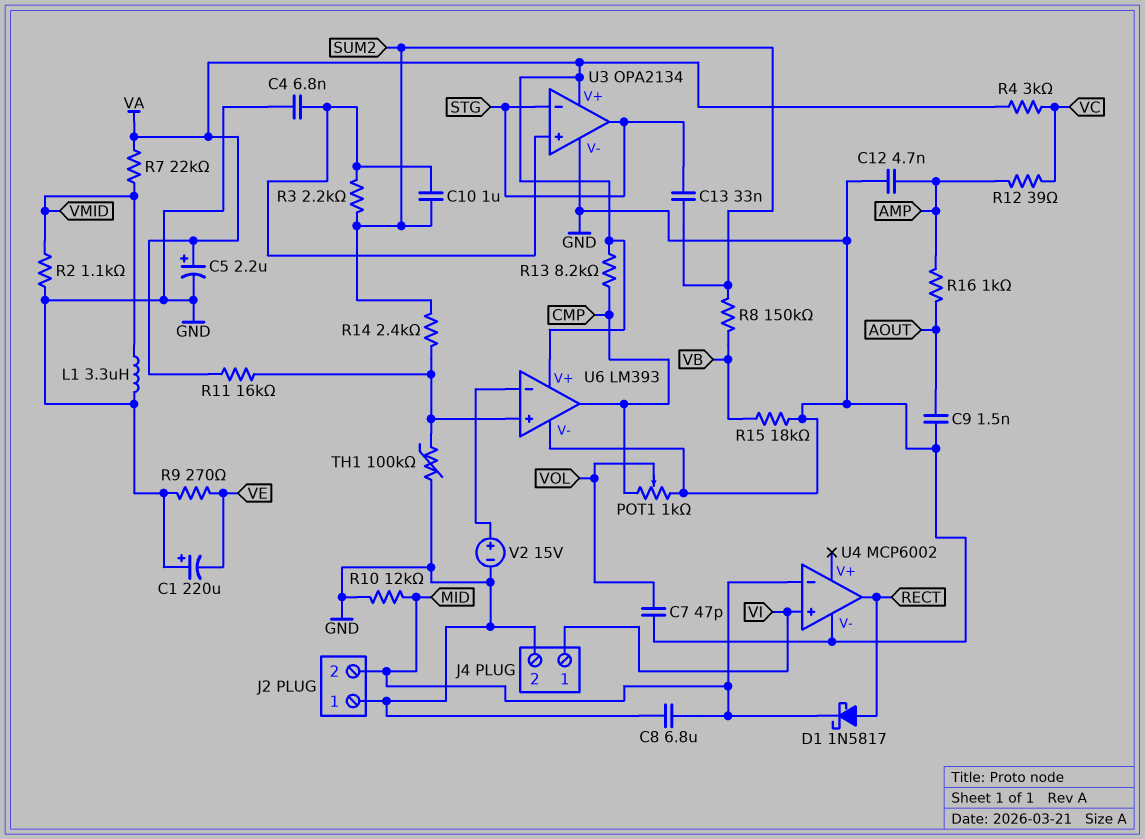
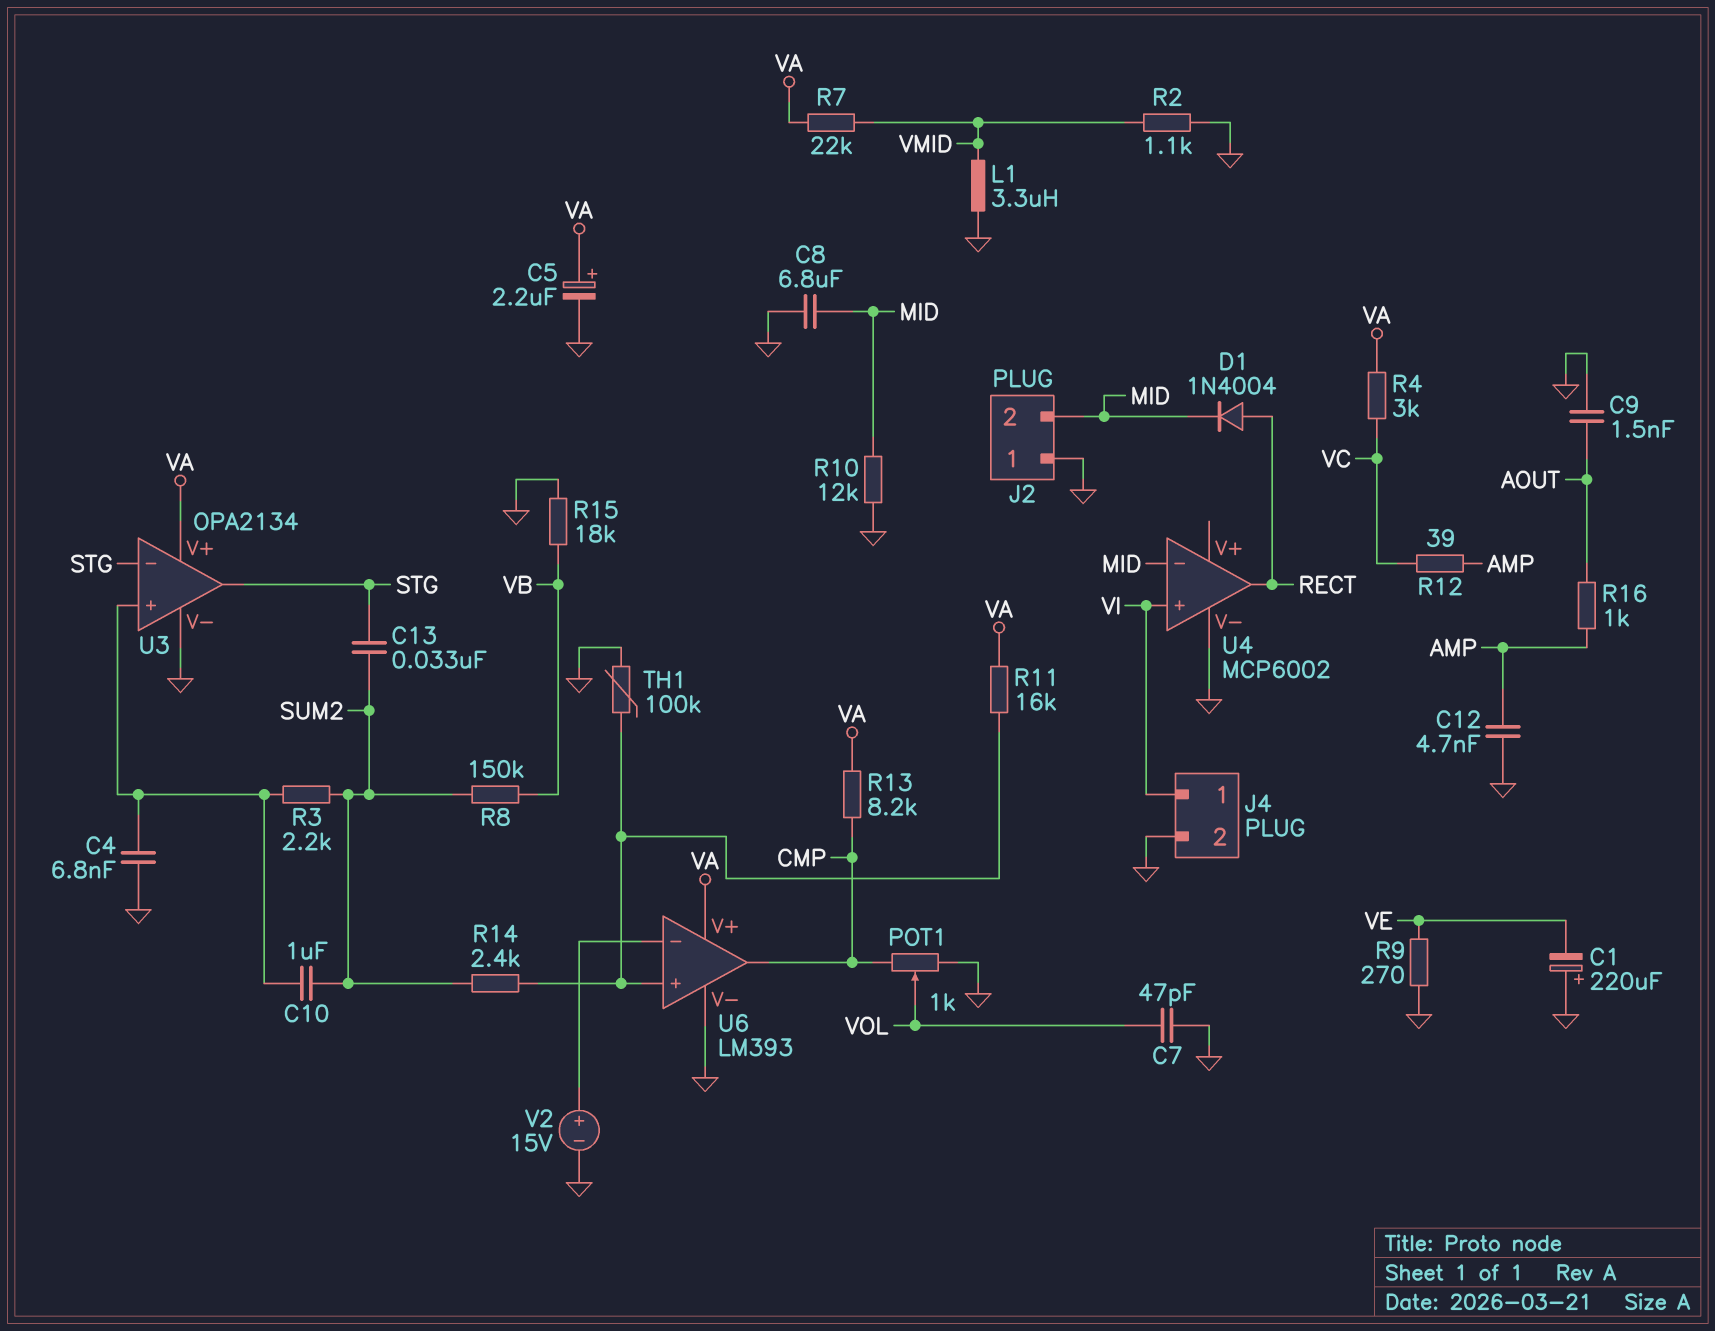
D1: schottky 1N5817 (A RECT, K MID) -> diode 1N4004 (A RECT, K MID)

